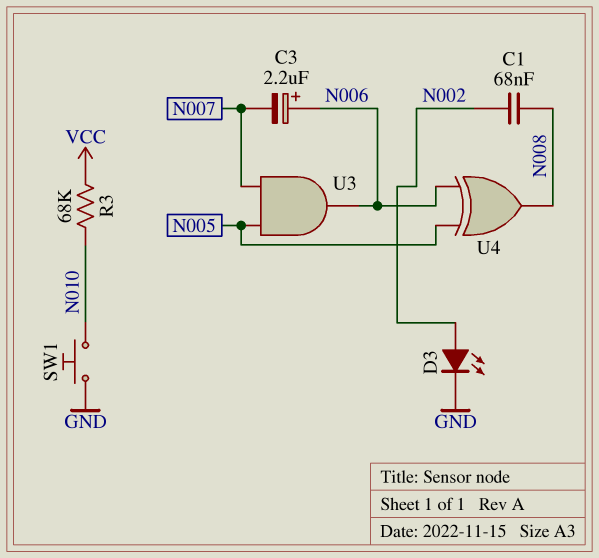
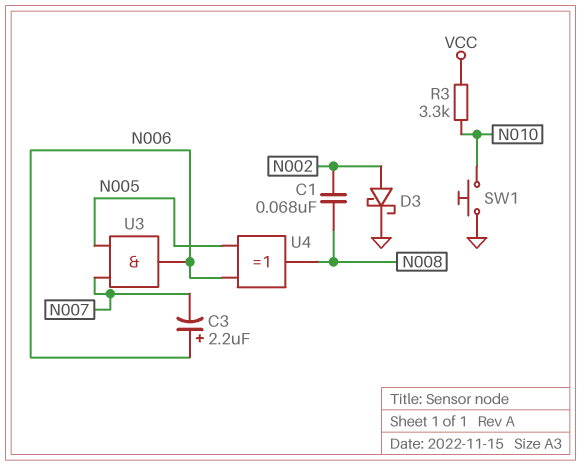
D3: LED (A N002, K GND) -> schottky (A N002, K GND)
R3: 68k (N010, VCC) -> 3.3k (N010, VCC)

